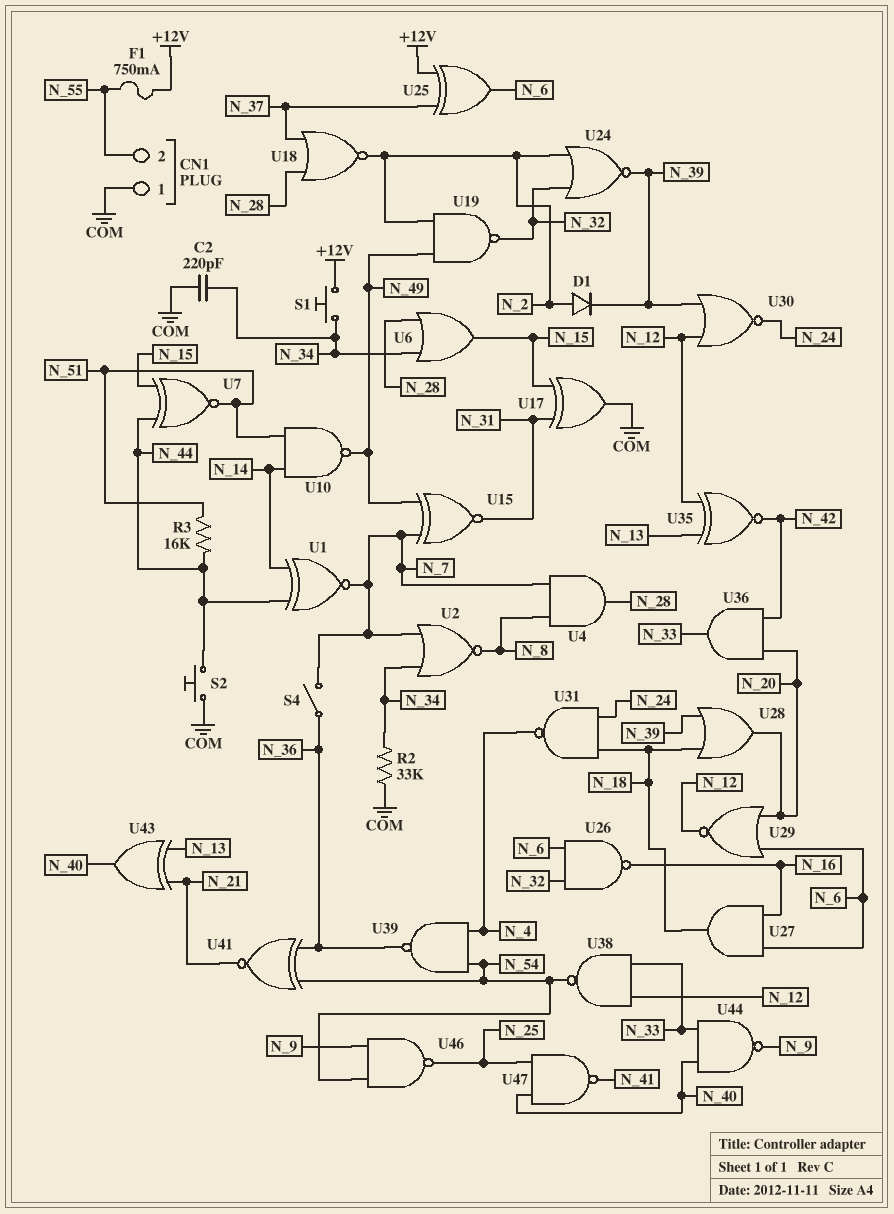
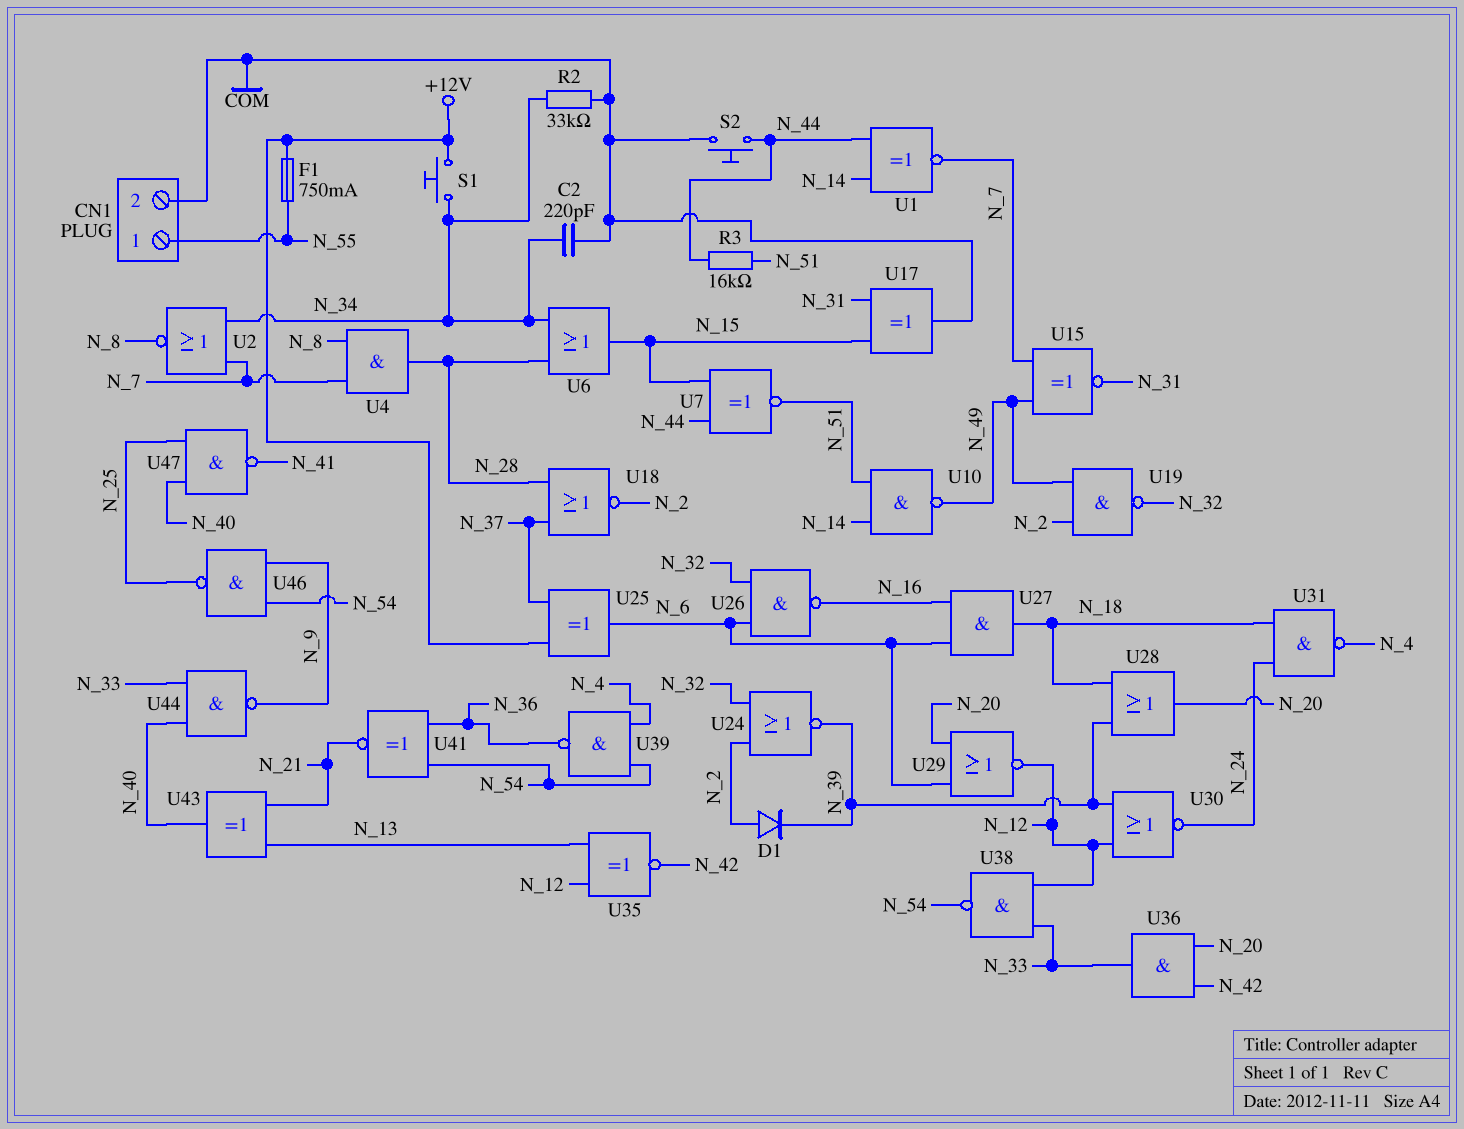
CN1 pin 1: COM -> N_55
CN1 pin 2: N_55 -> COM
S4: switch (N_7, N_36) -> none

